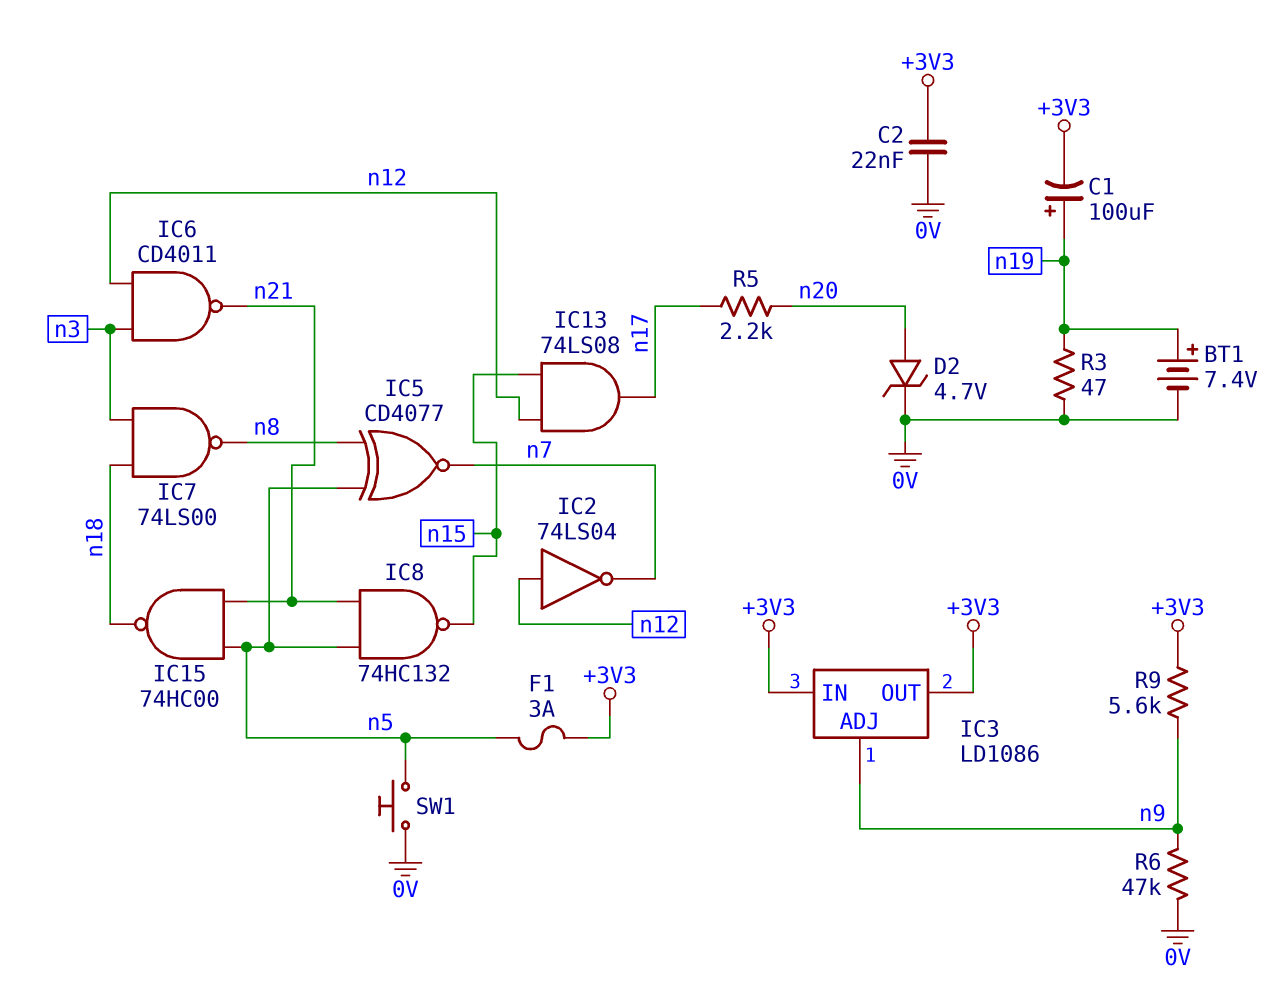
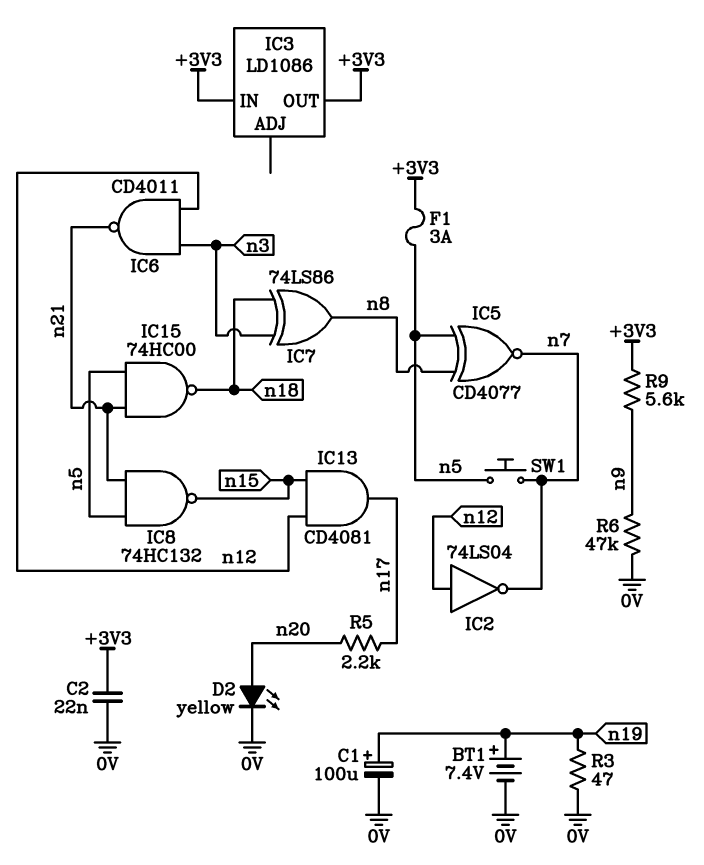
C1: 100uF (plus n19, minus +3V3) -> 100uF (plus n19, minus 0V)
D2: zener 4.7V (A n20, K 0V) -> LED yellow (A n20, K 0V)
IC3 pin ADJ: n9 -> none
IC7: NAND 74LS00 (in n3, in n18, out n8) -> XOR 74LS86 (in n3, in n18, out n8)
IC13: AND 74LS08 (in n12, in n15, out n17) -> AND CD4081 (in n12, in n15, out n17)
SW1: button (0V, n5) -> button (n5, n7)

